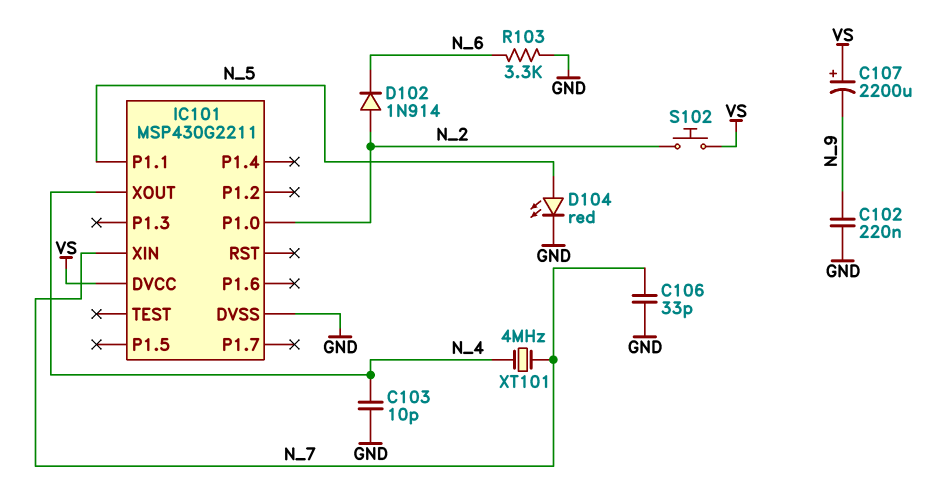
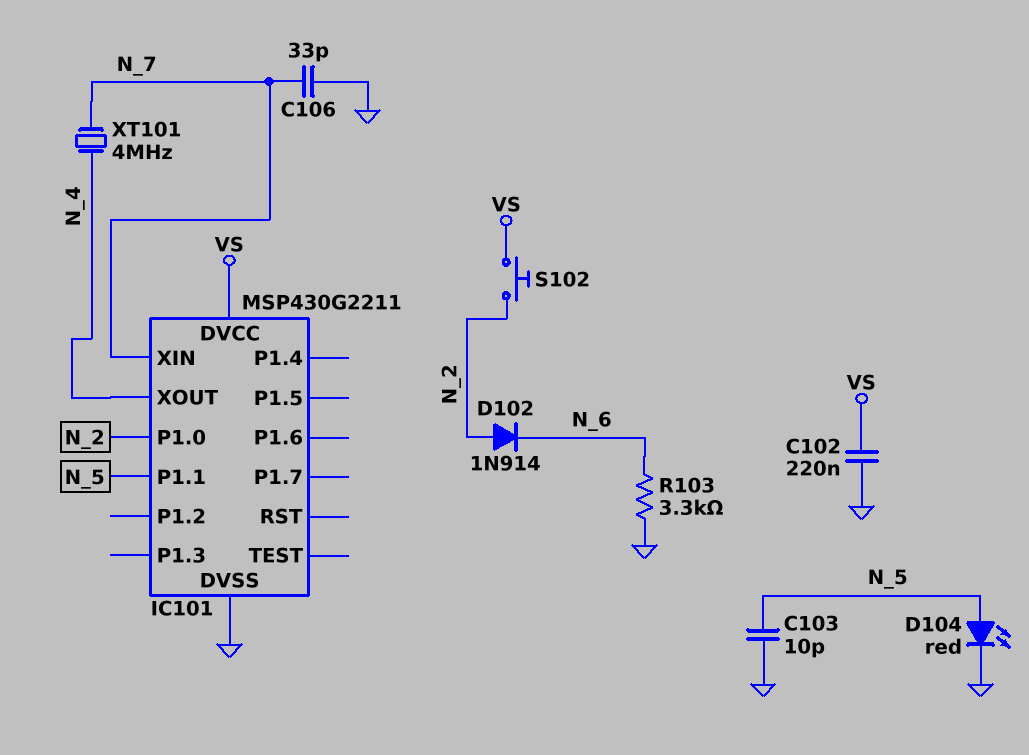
C102: 220nF (GND, N_9) -> 220nF (GND, VS)
C103: 10pF (GND, N_4) -> 10pF (GND, N_5)
C107: 2200uF (plus VS, minus N_9) -> none

